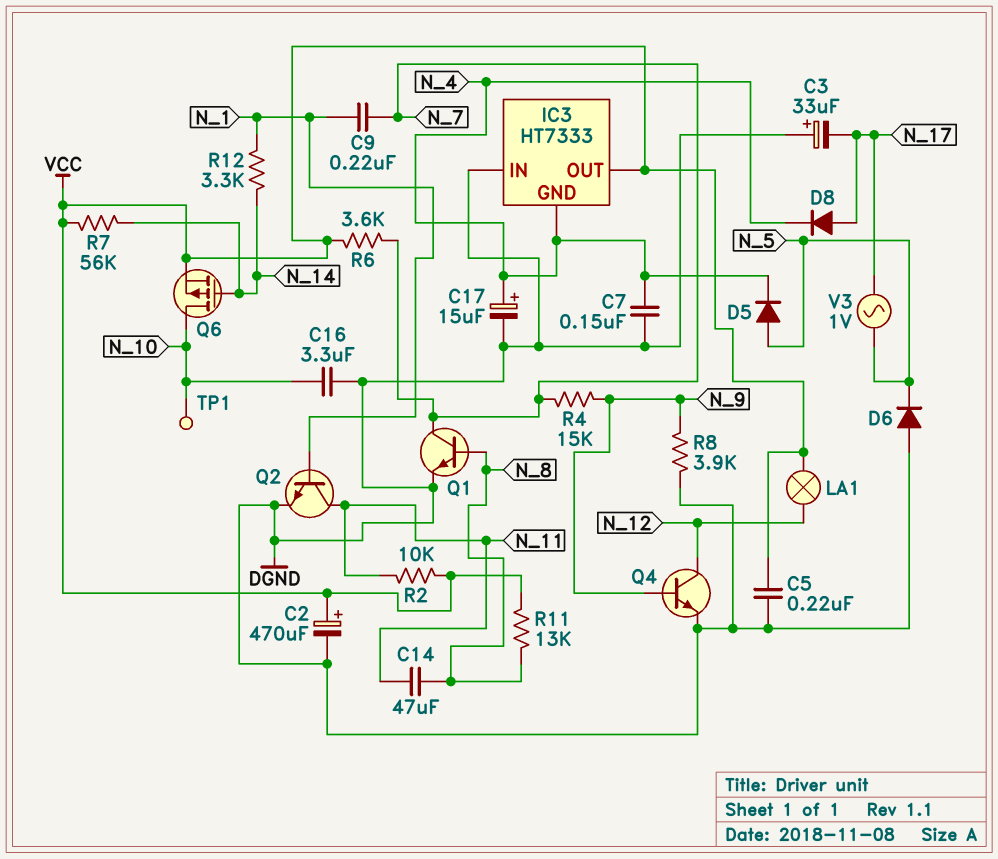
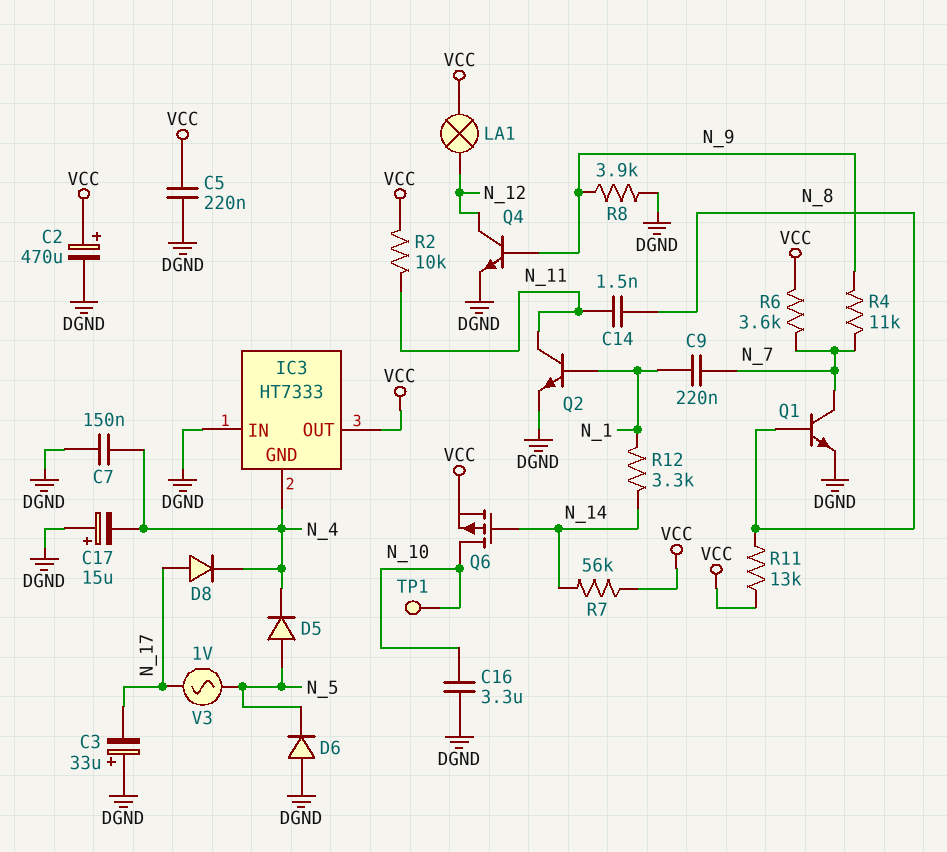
C14: 47uF (N_8, N_11) -> 1.5nF (N_8, N_11)
C17: 15uF (plus N_4, minus DGND) -> 15uF (plus DGND, minus N_4)
R4: 15k (N_7, N_9) -> 11k (N_7, N_9)

